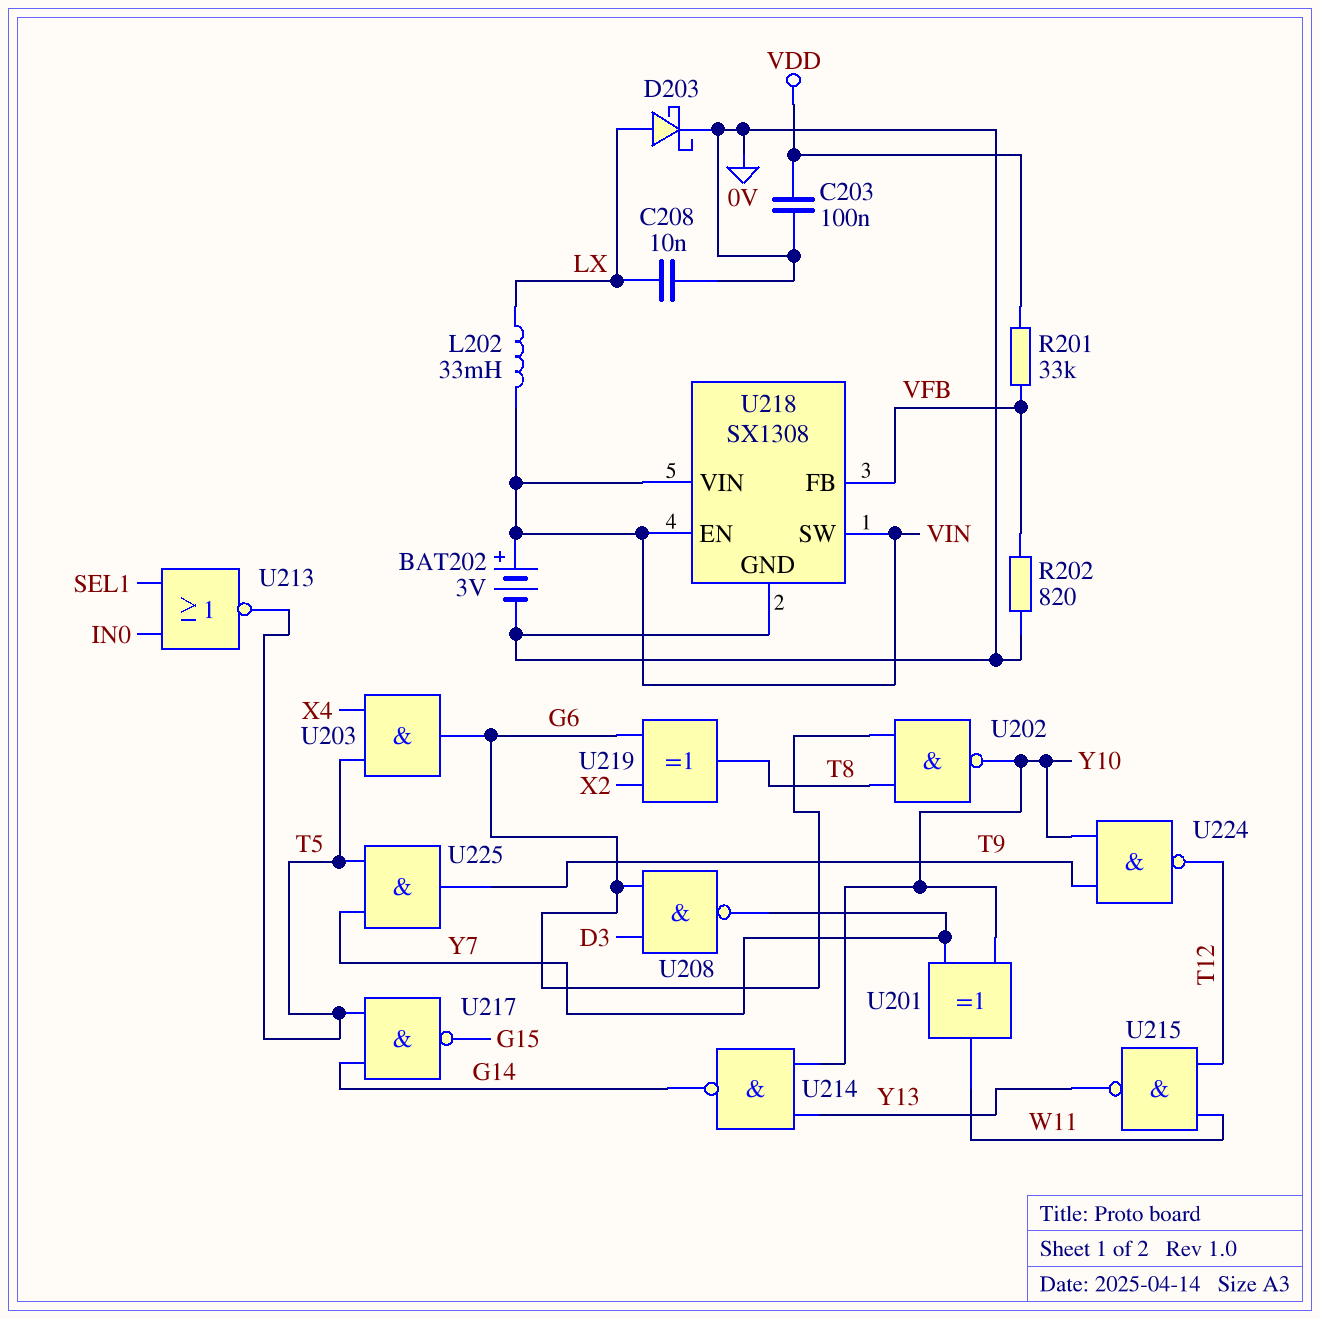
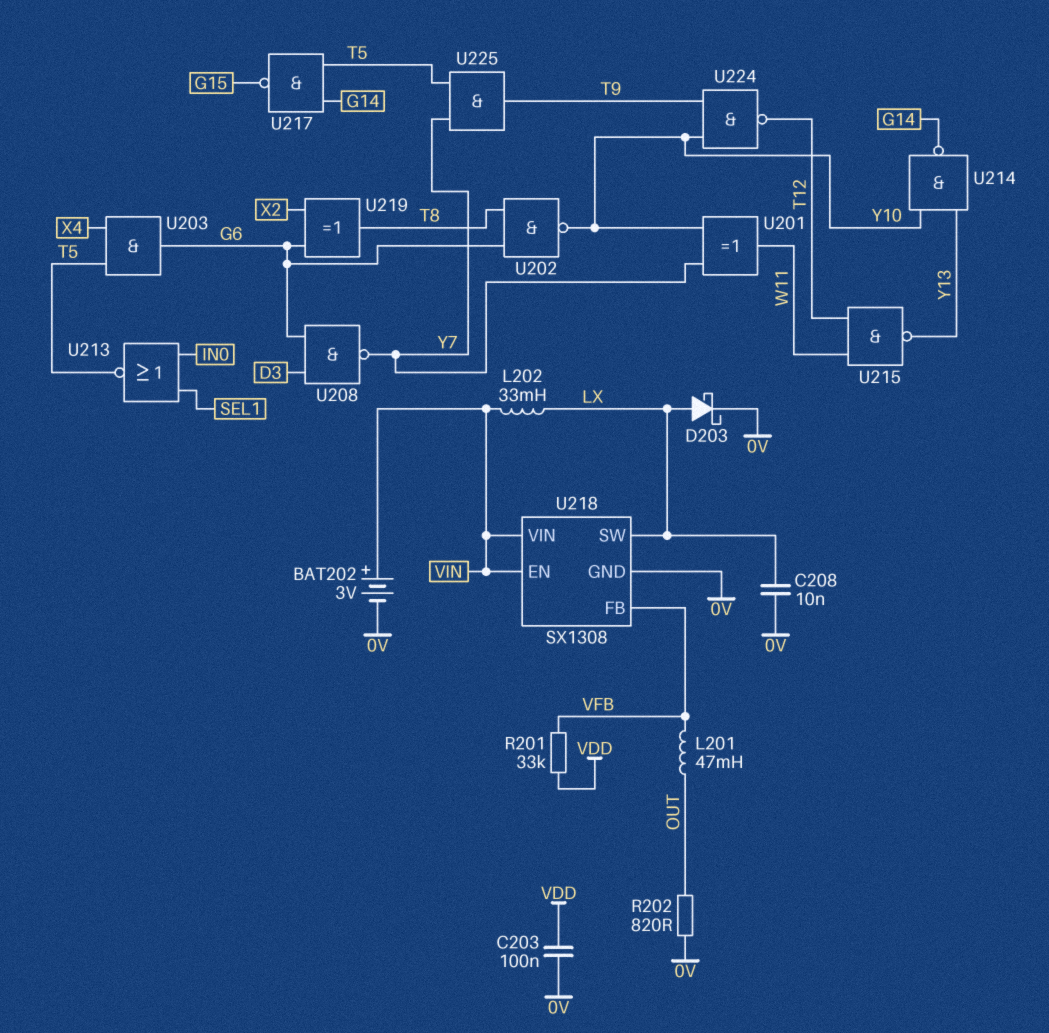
L201: none -> 47mH (OUT, VFB)
R202: 820 (0V, VFB) -> 820 (0V, OUT)
U218 pin SW: VIN -> LX

